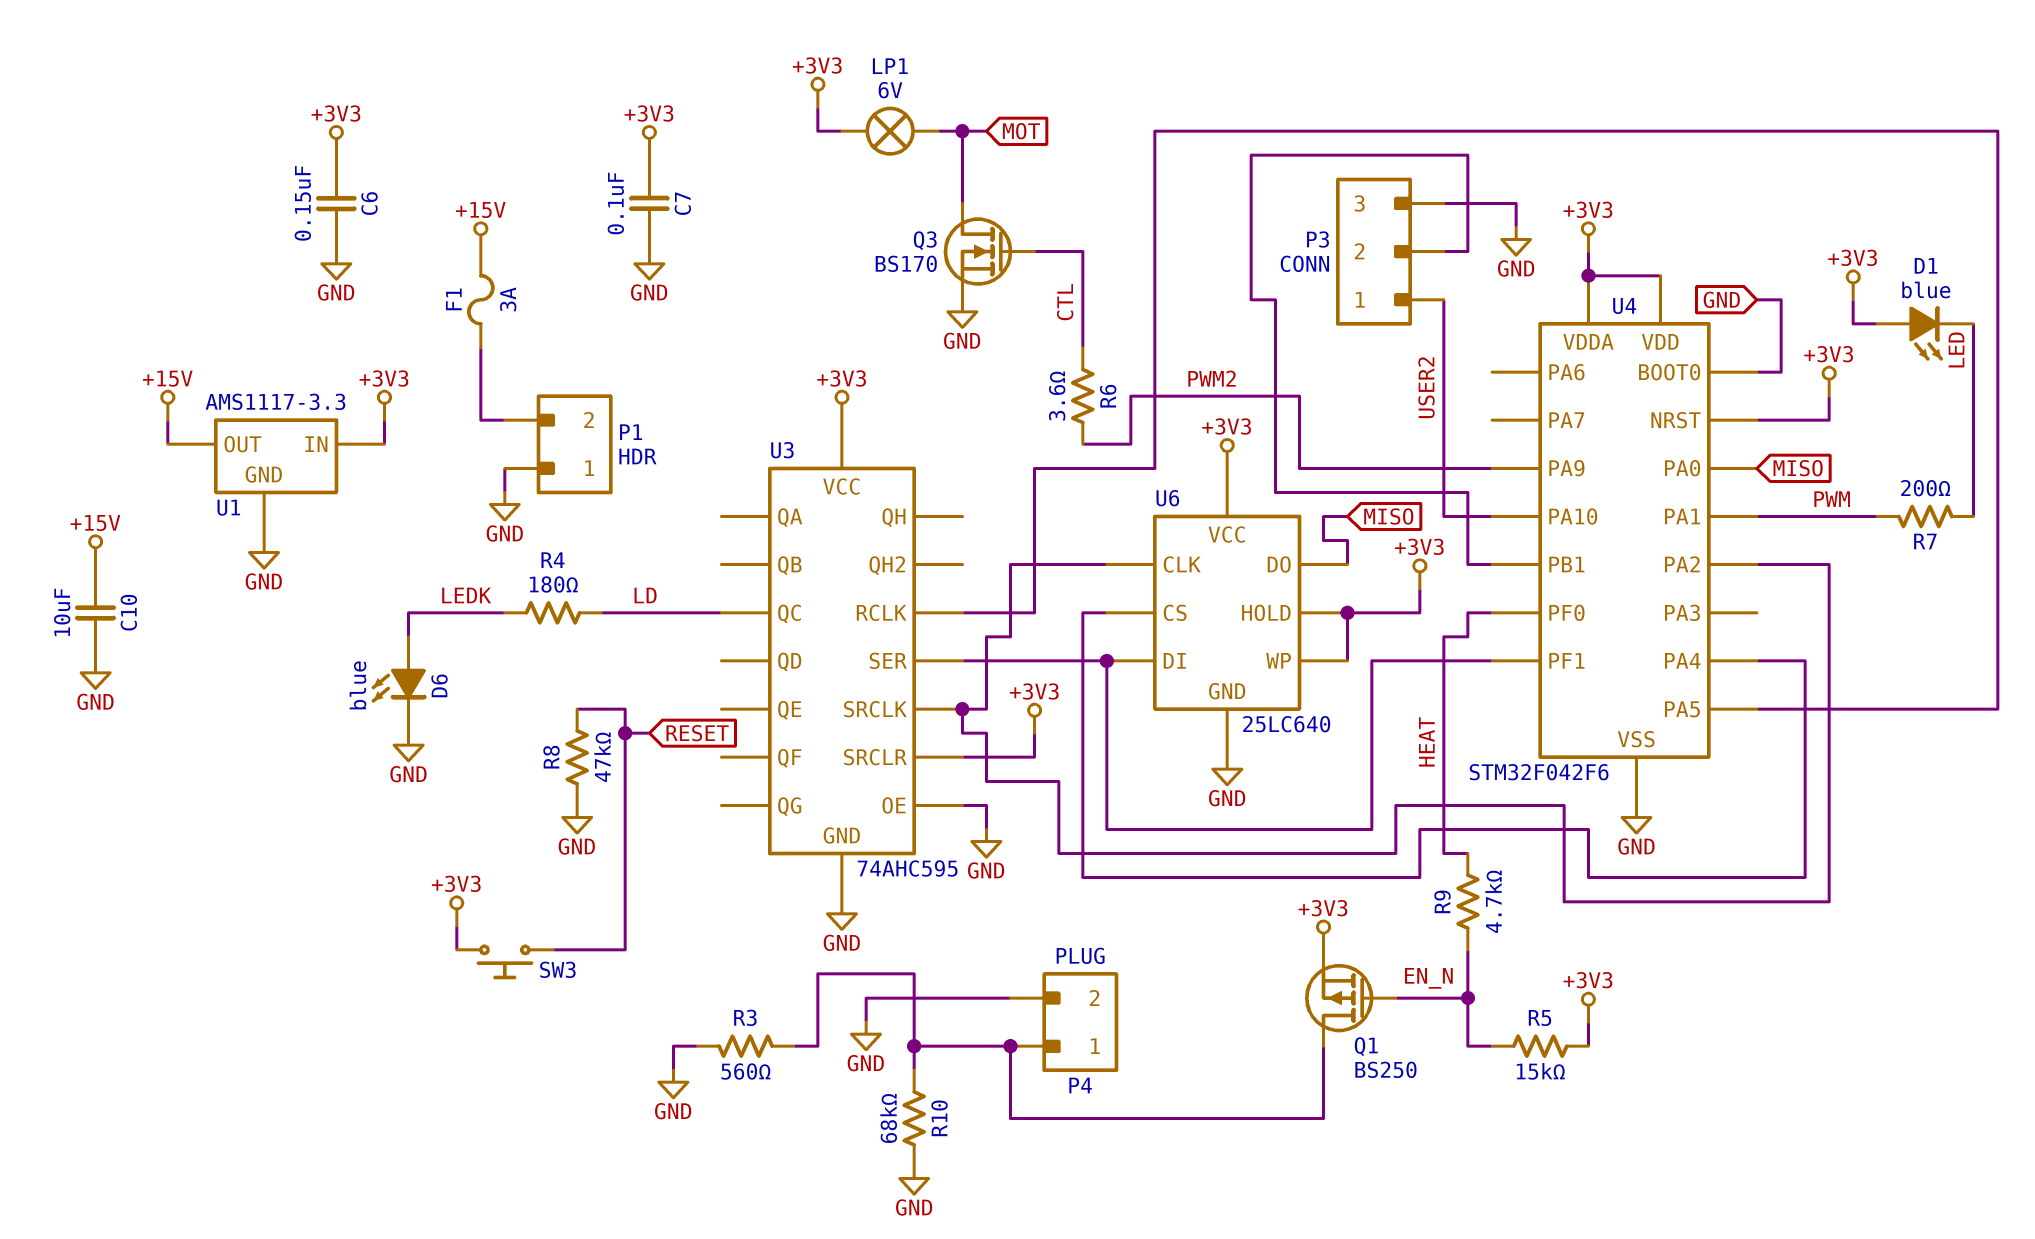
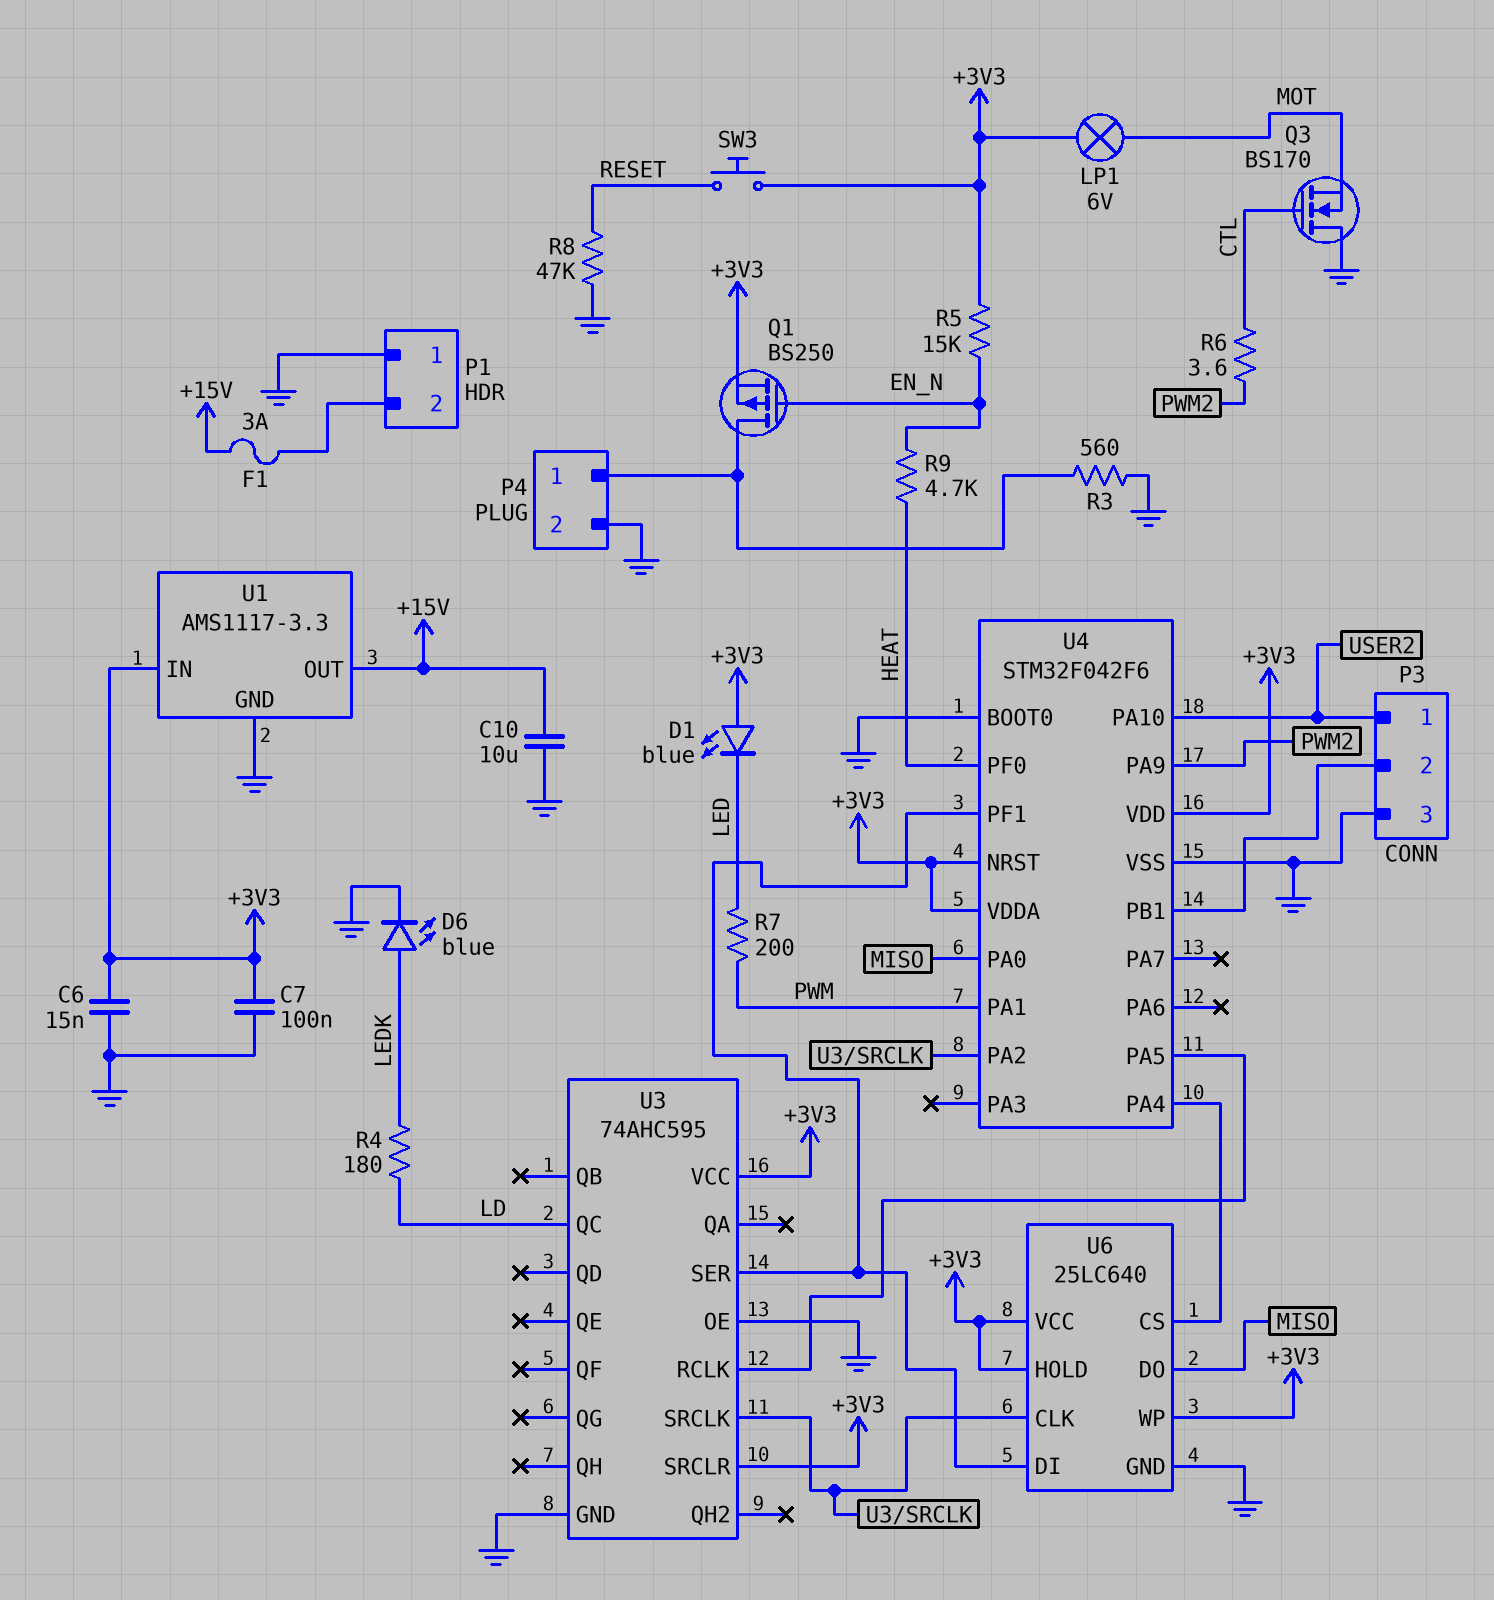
C6: 150nF (+3V3, GND) -> 15nF (+3V3, GND)
Q3: NMOS BS170 (G CTL, D MOT, S GND) -> NMOS BS170 (G CTL, D GND, S MOT)
R10: 68k (GND, P4/1) -> none

